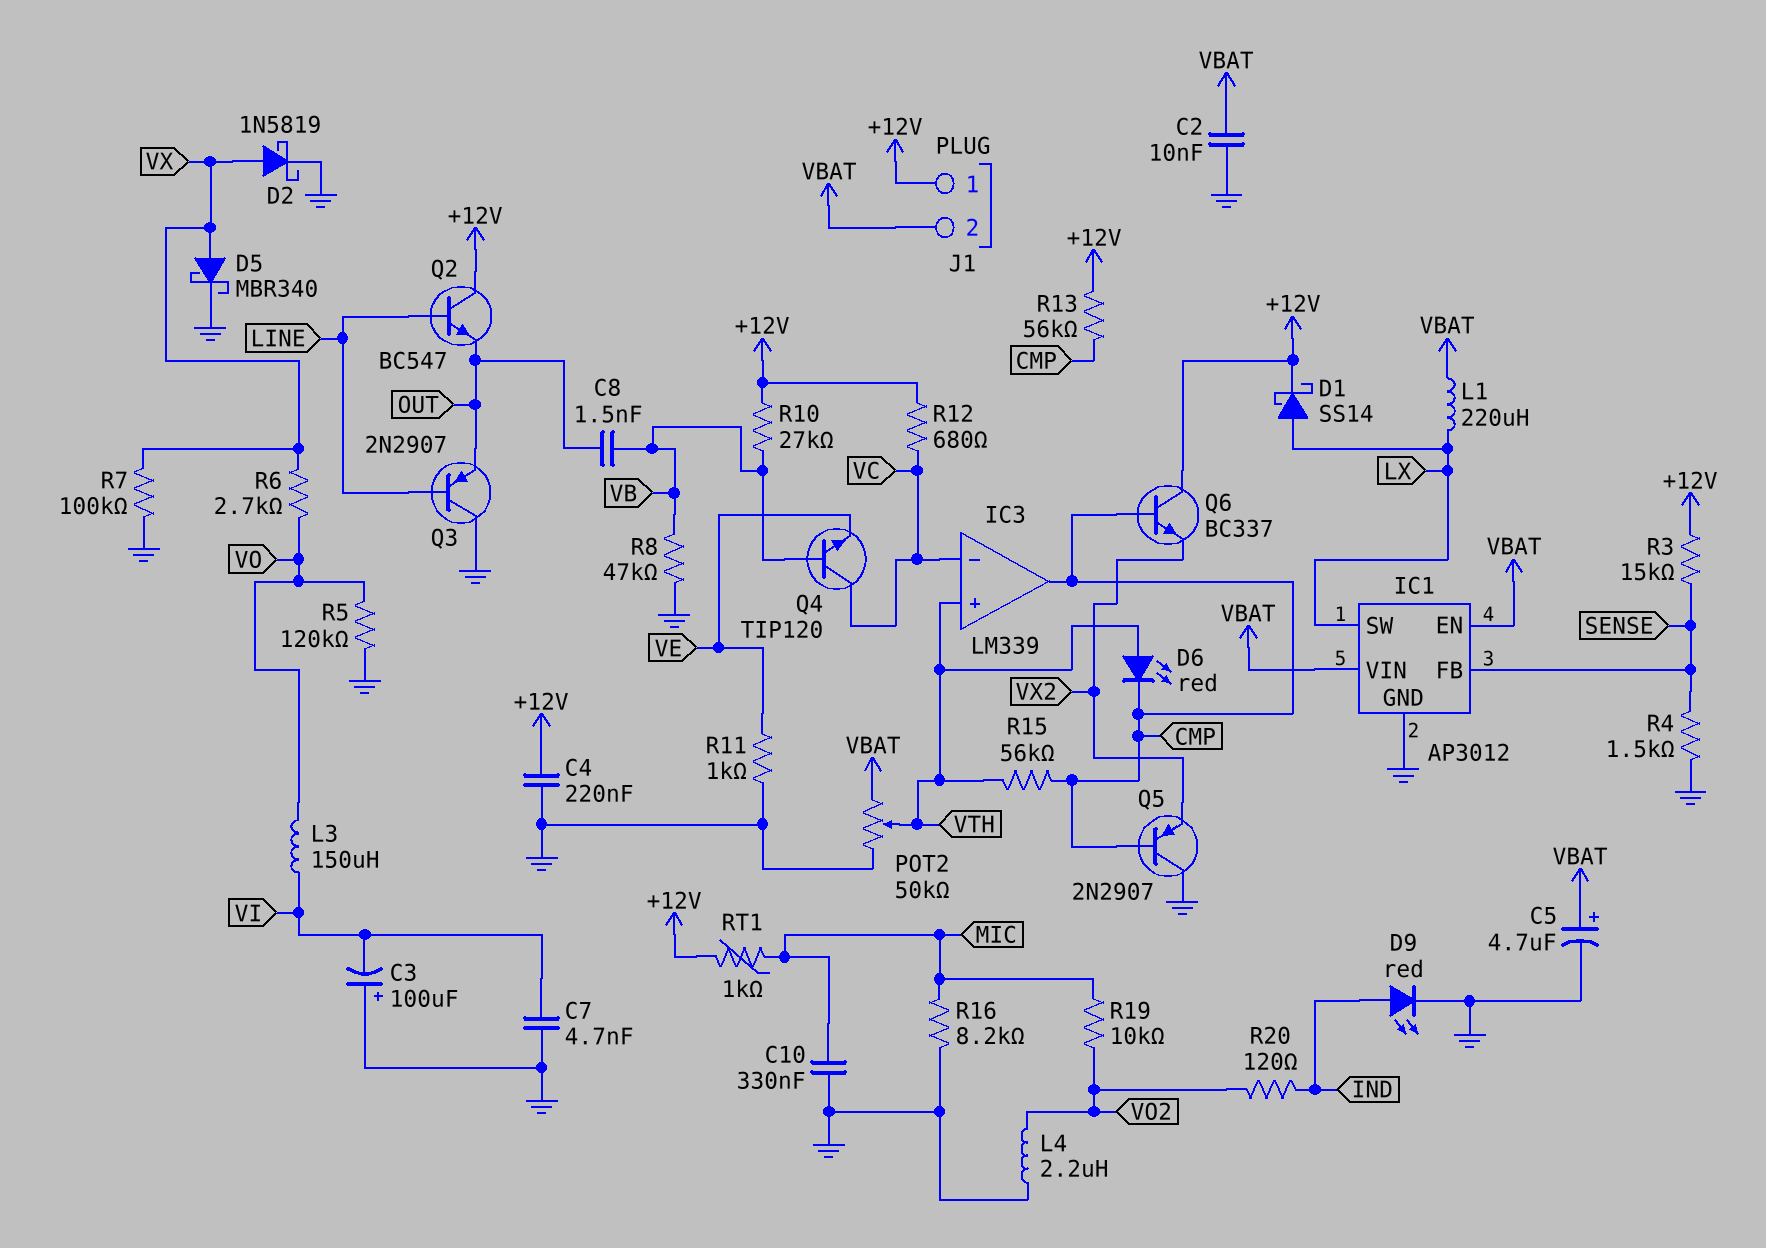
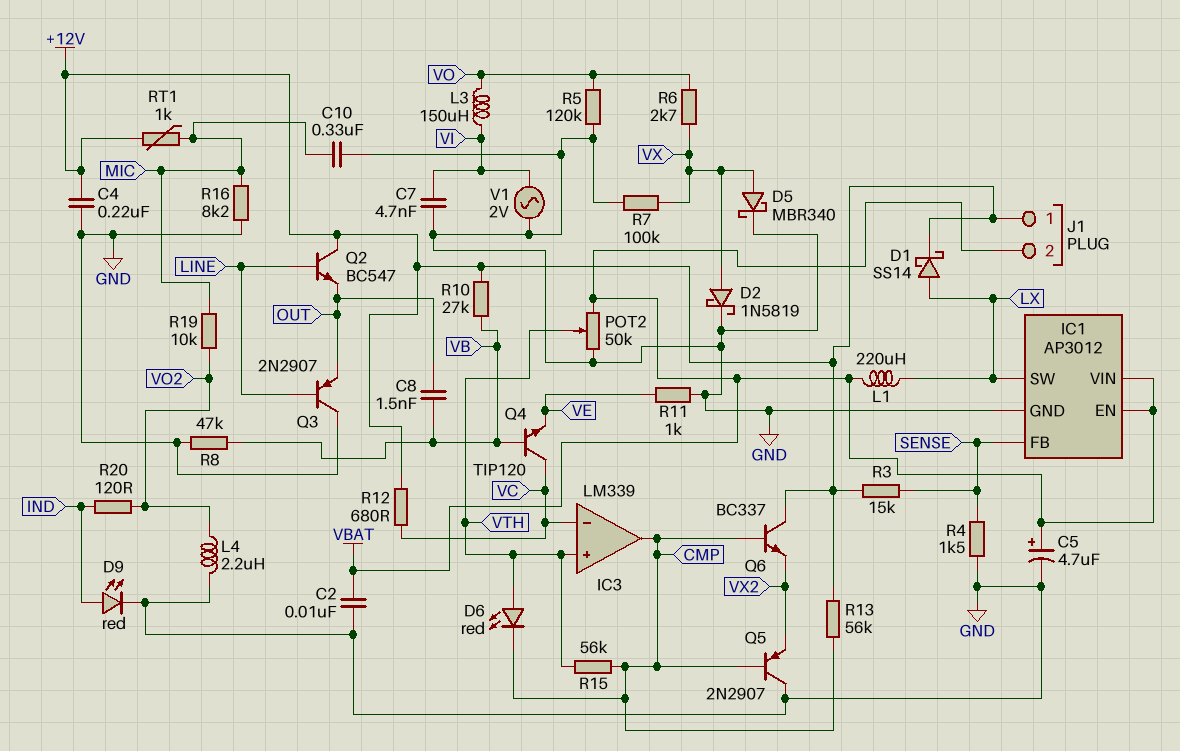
C3: 100uF (plus GND, minus VI) -> none
V1: none -> AC 2V (GND, VI)

